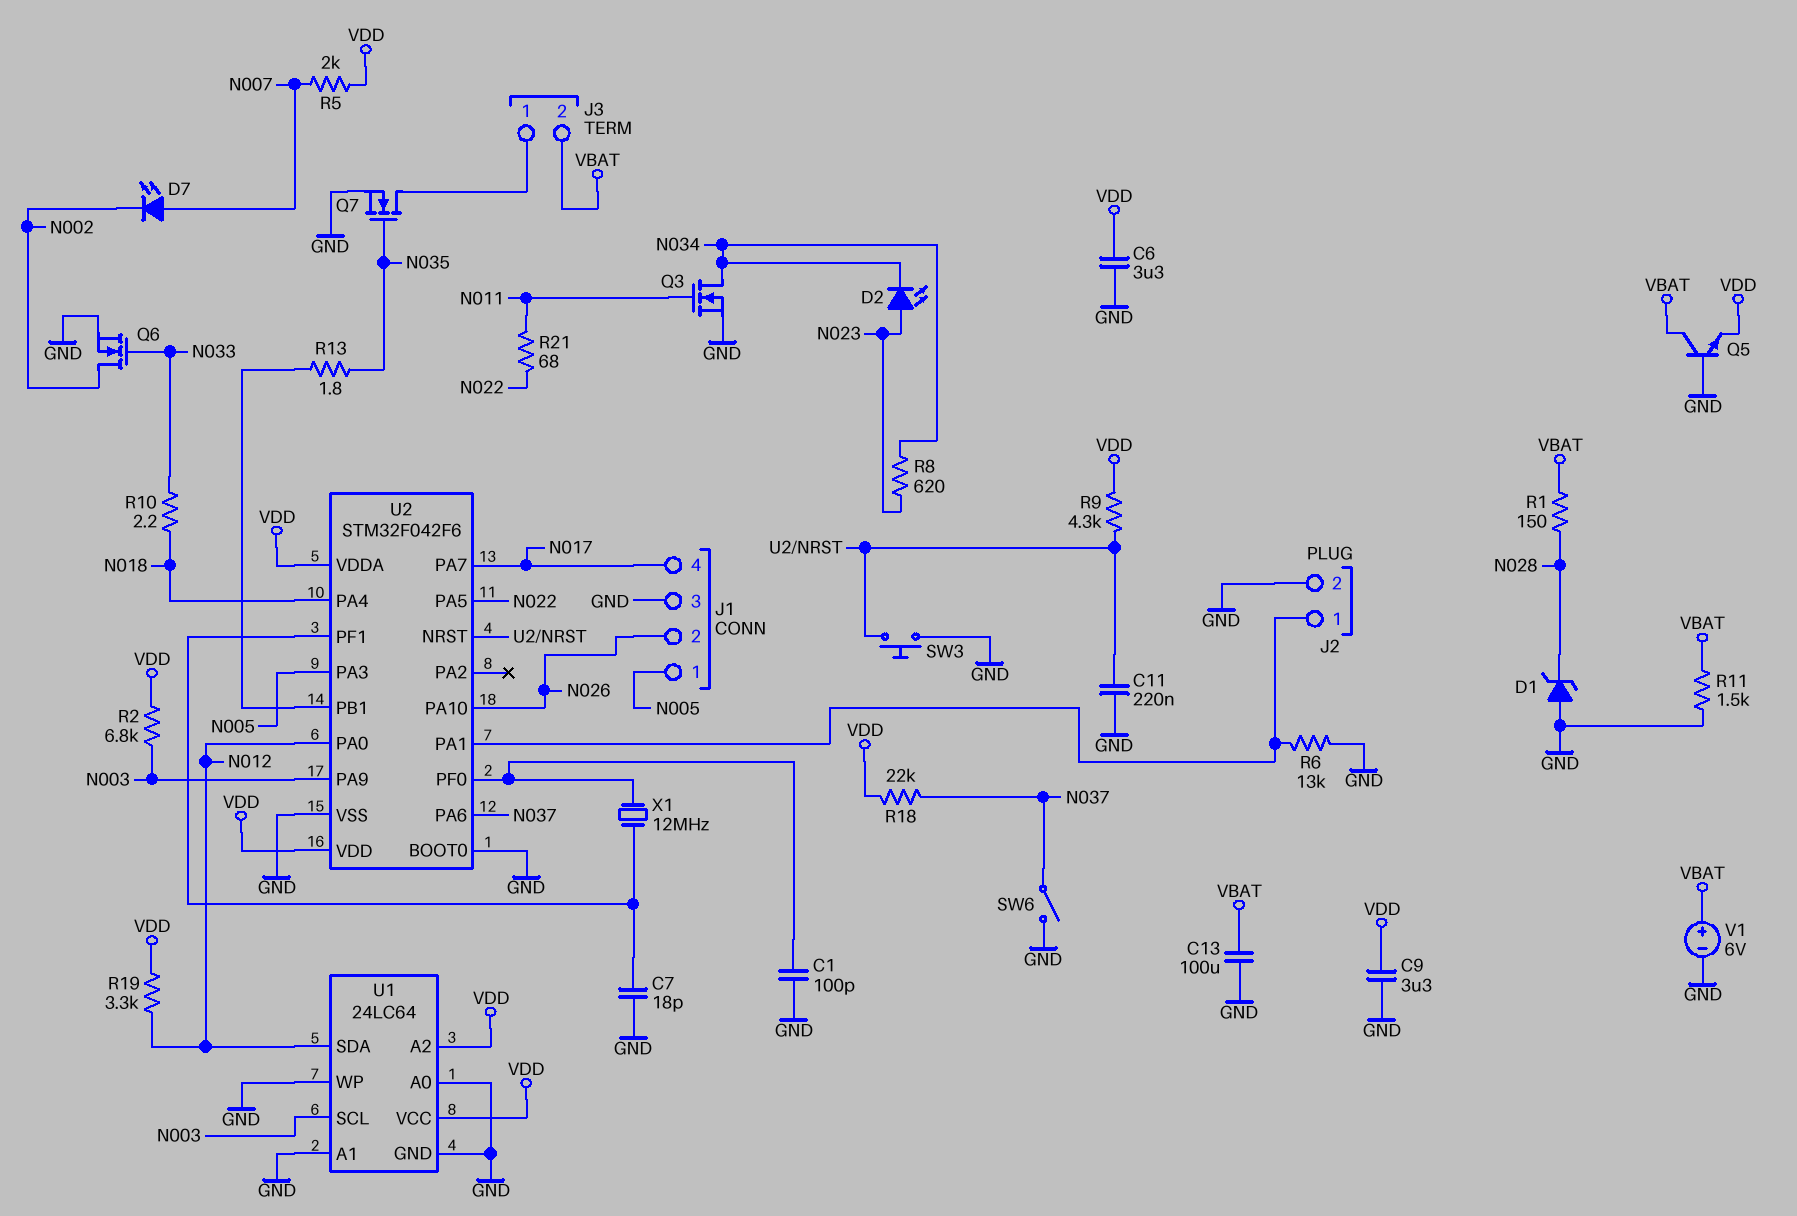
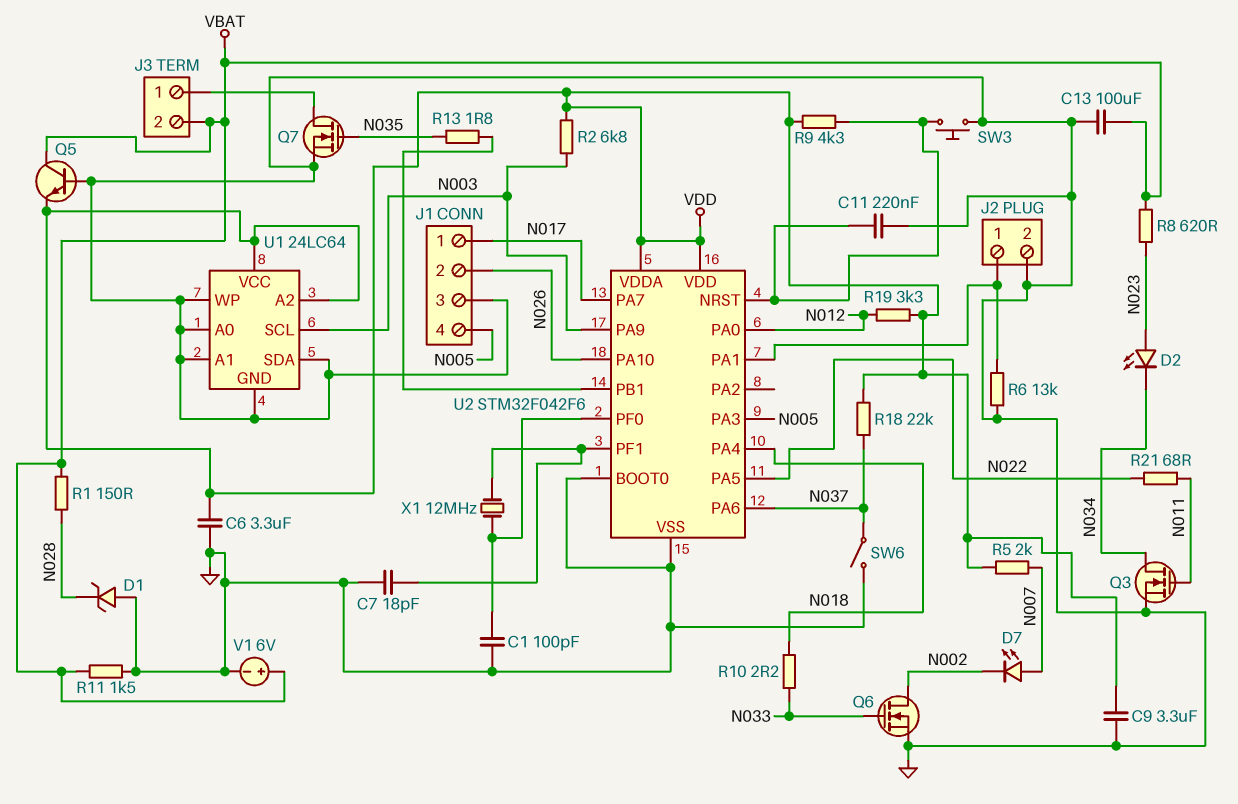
J1 pin 1: N005 -> N017
J1 pin 4: N017 -> N005
R8: 620 (N023, N034) -> 620 (N023, VBAT)
U1 pin SDA: N012 -> GND

